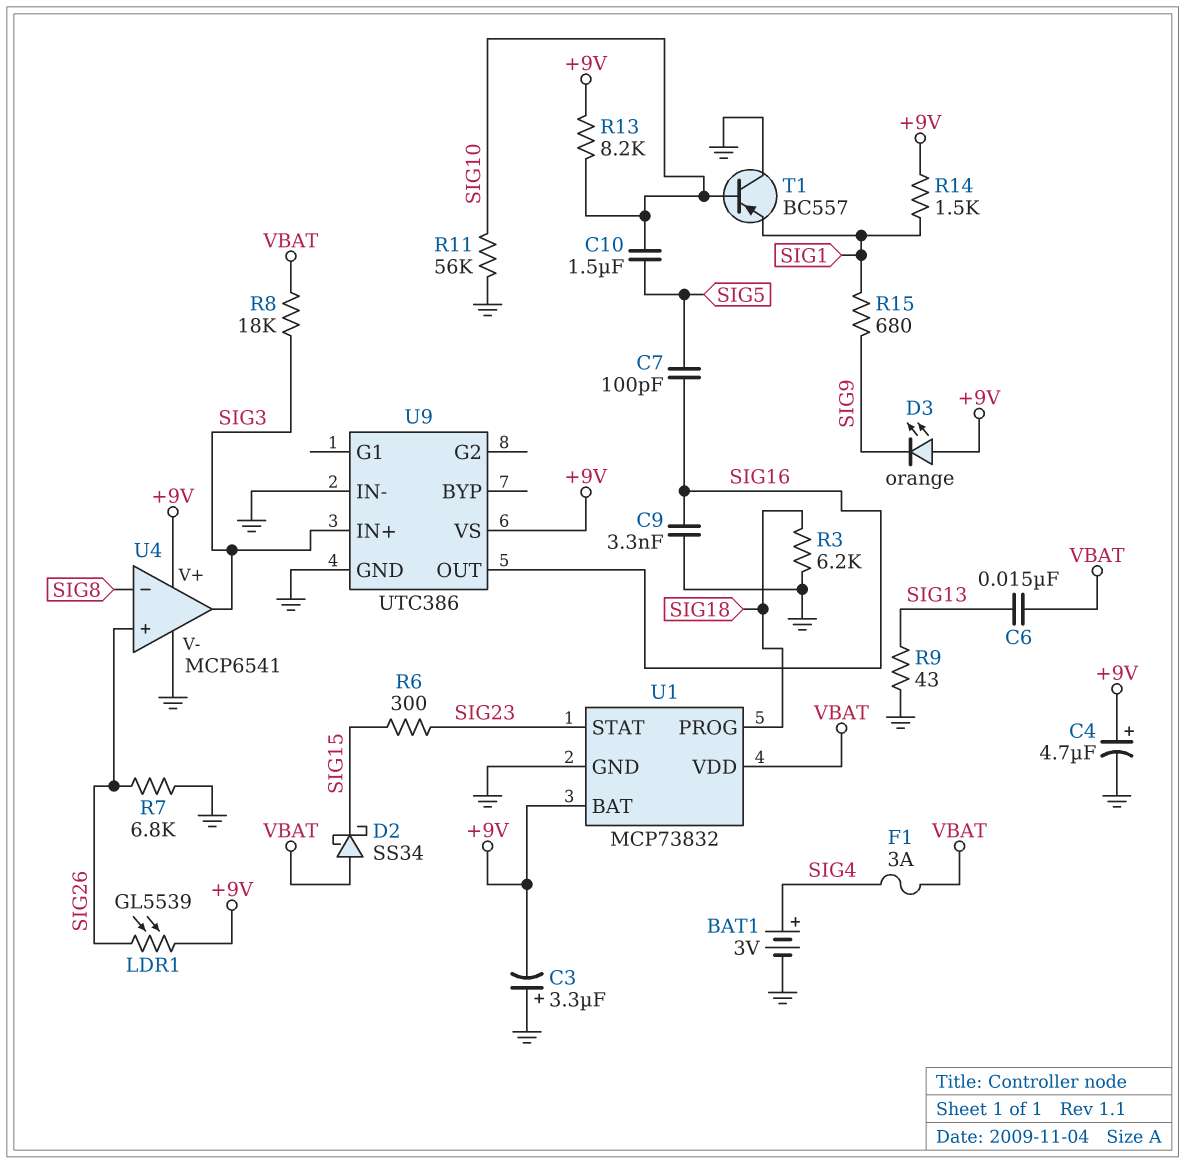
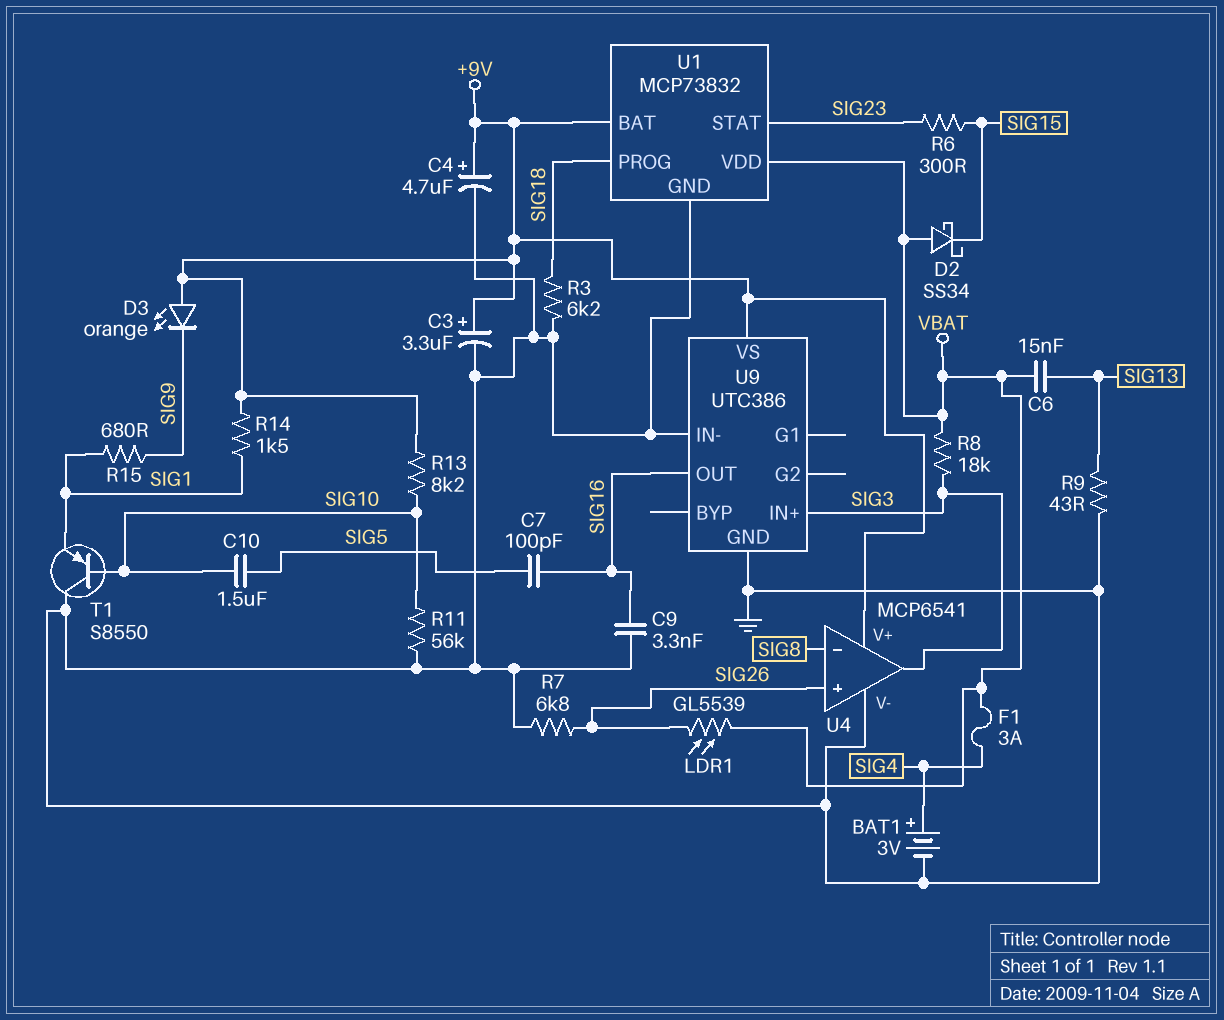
C3: 3.3uF (plus GND, minus +9V) -> 3.3uF (plus +9V, minus GND)
LDR1: GL5539 (+9V, SIG26) -> GL5539 (SIG26, VBAT)
T1: PNP BC557 (B SIG10, C GND, E SIG1) -> PNP S8550 (B SIG10, C GND, E SIG1)

